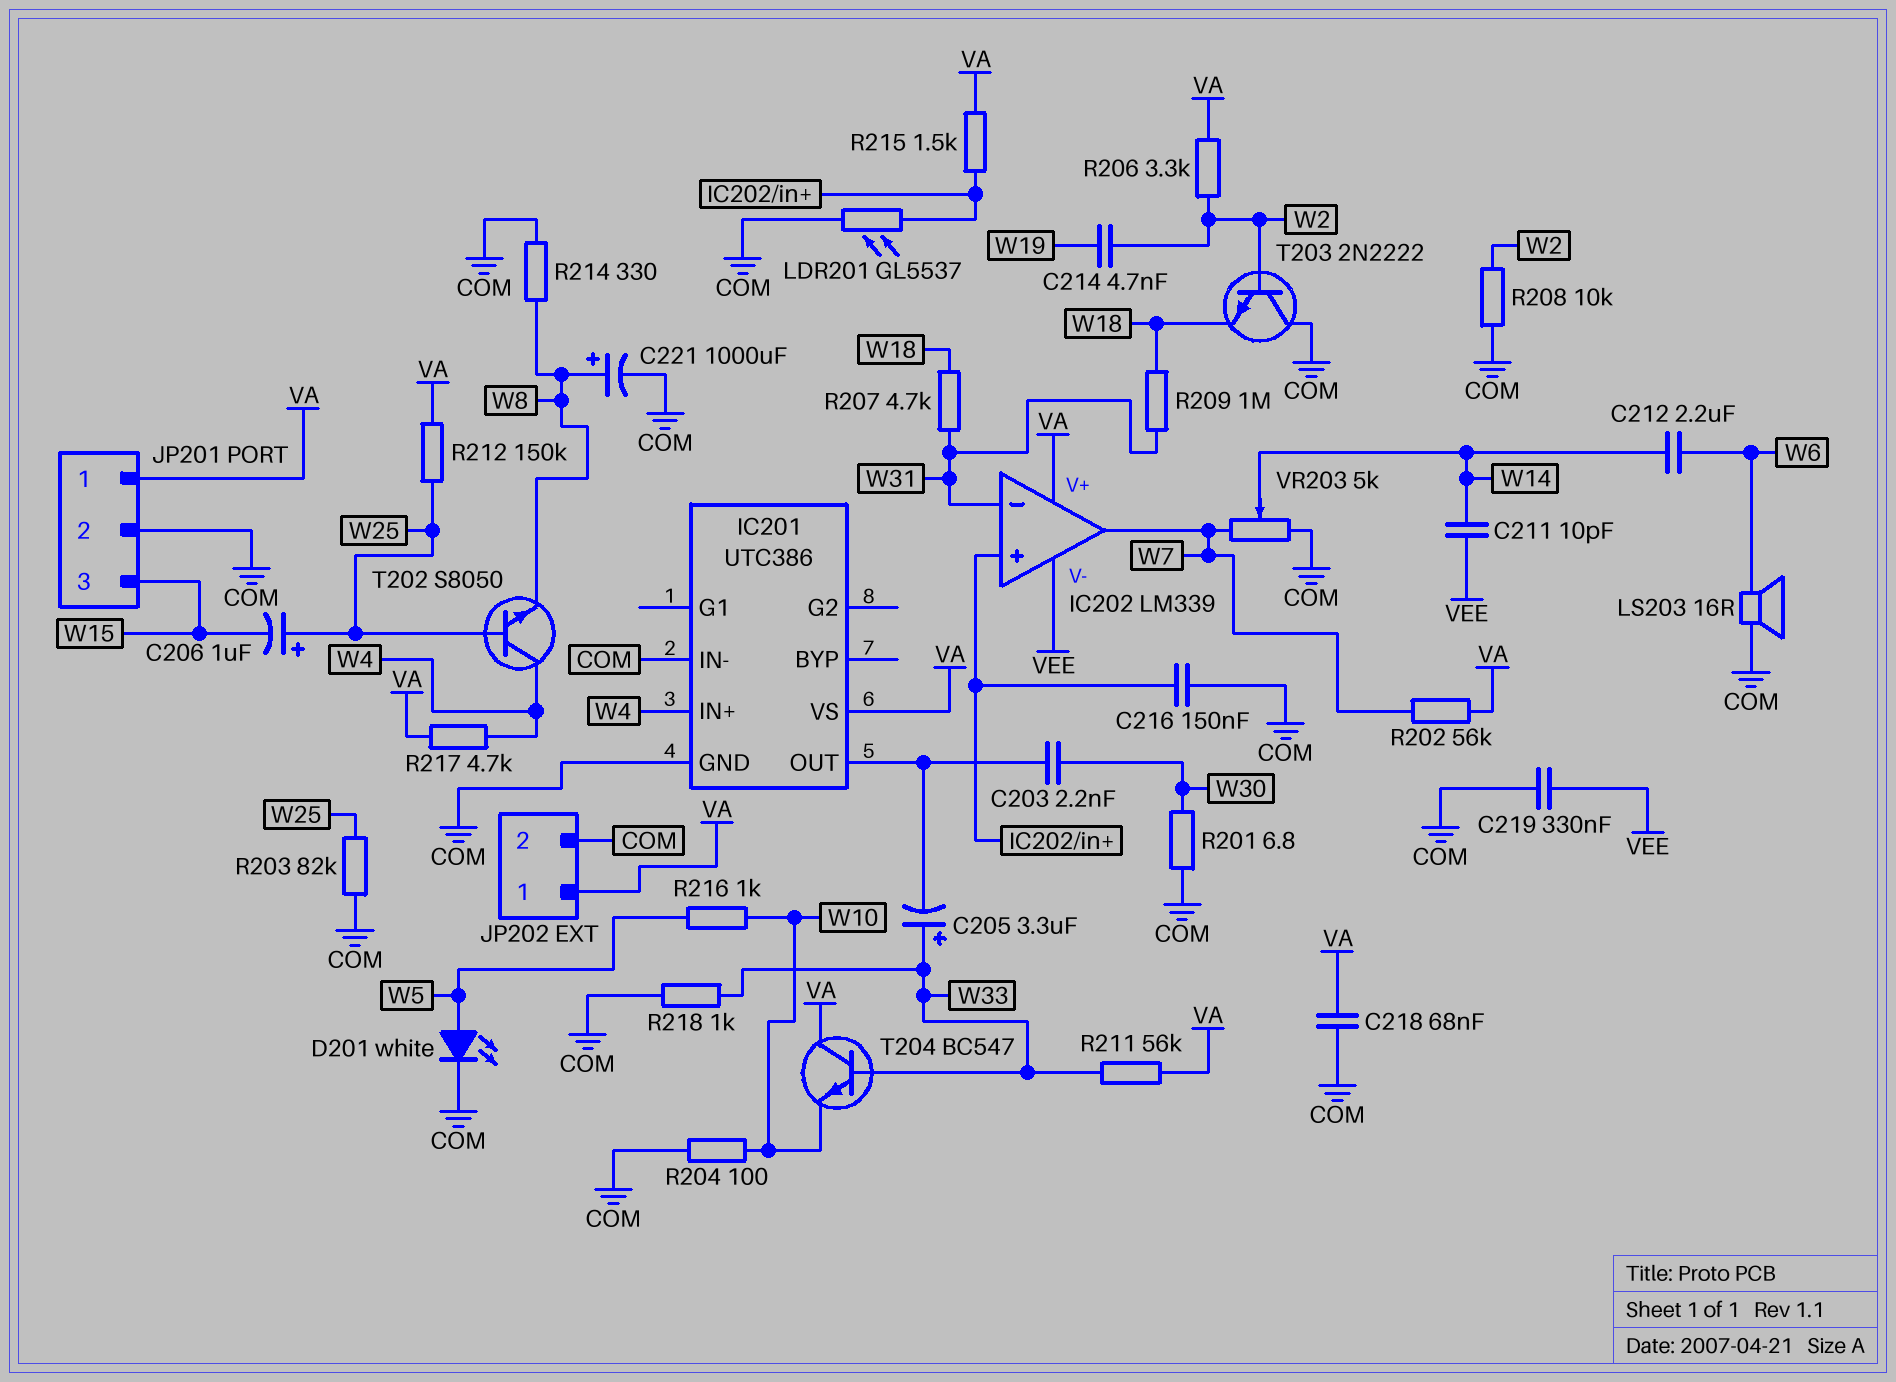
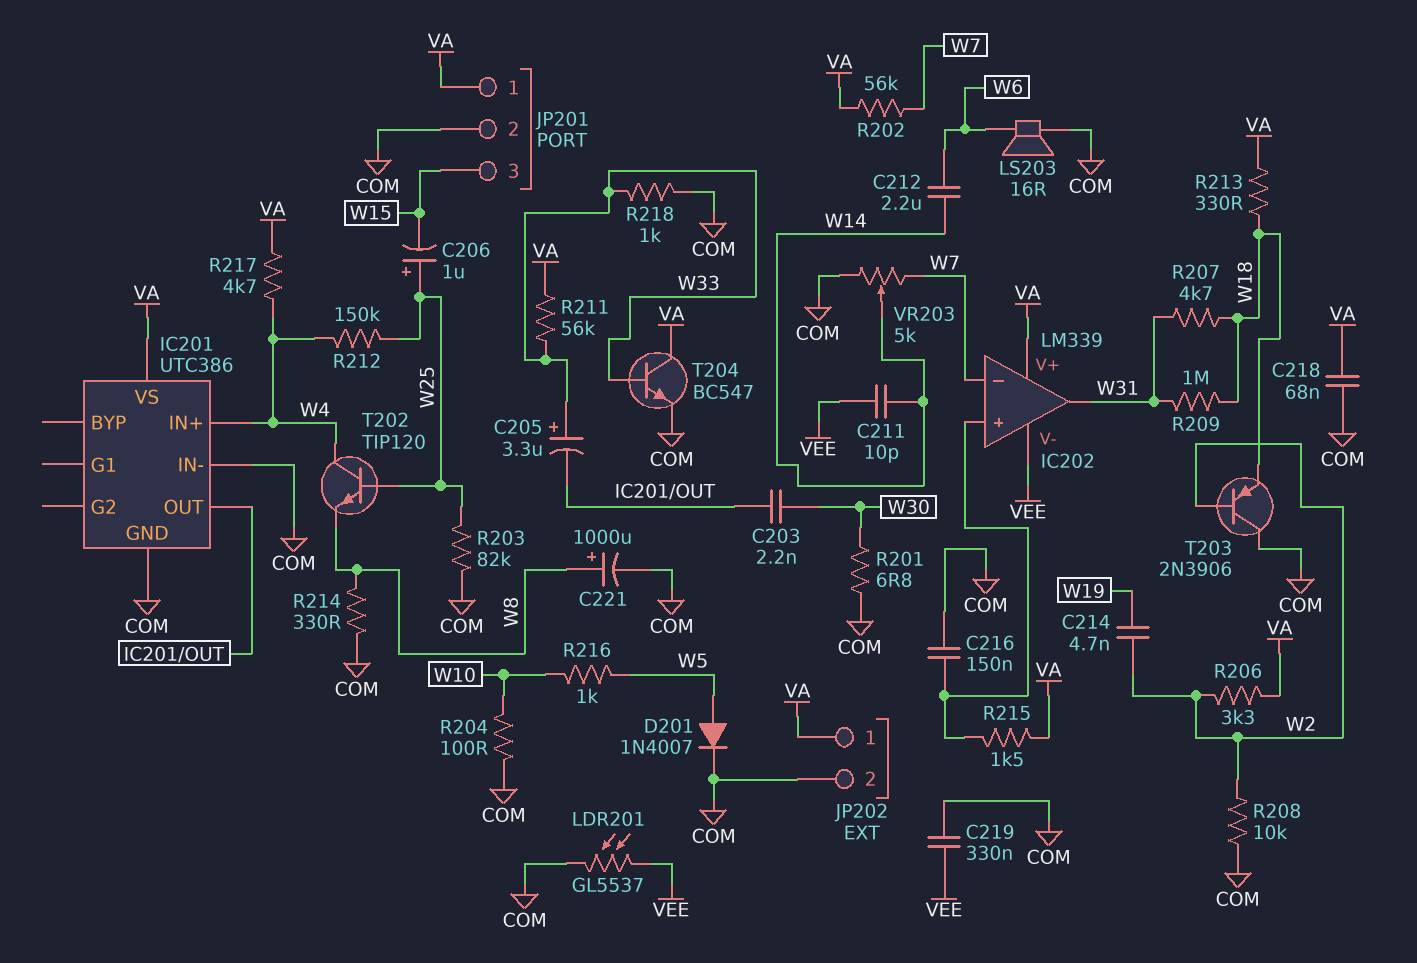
D201: LED white (A W5, K COM) -> diode 1N4007 (A W5, K COM)
IC202 pin in-: W31 -> W7
IC202 pin out: W7 -> W31
LDR201: GL5537 (COM, IC202/in+) -> GL5537 (COM, VEE)
R212: 150k (VA, W25) -> 150k (W4, W25)
R213: none -> 330 (VA, W18)
T202: NPN S8050 (B W25, C W4, E W8) -> NPN TIP120 (B W25, C W4, E W8)
T203: NPN 2N2222 (B W2, C COM, E W18) -> PNP 2N3906 (B W2, C COM, E W18)
T204: NPN BC547 (B W33, C VA, E W10) -> NPN BC547 (B W33, C VA, E COM)

